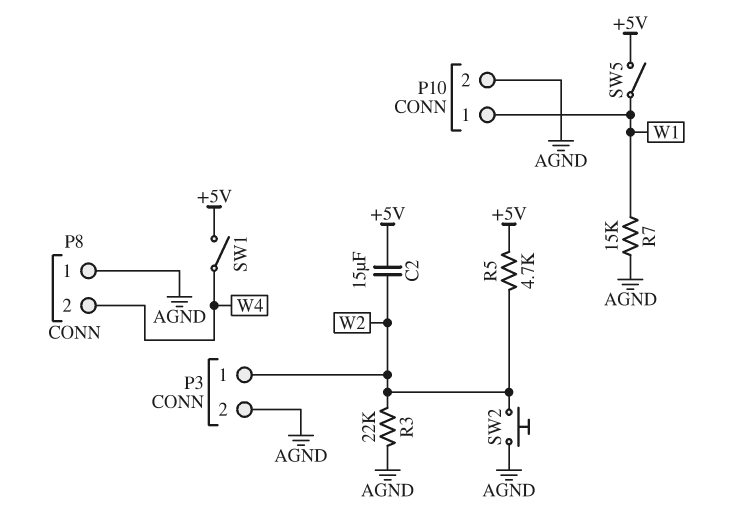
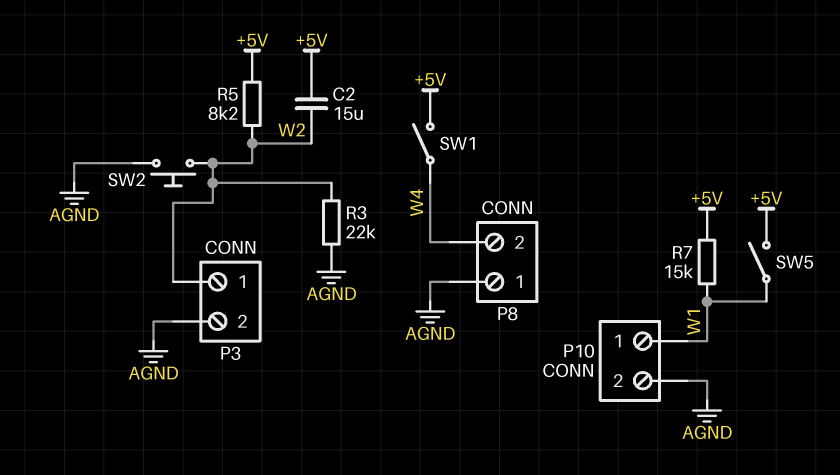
R5: 4.7k (+5V, W2) -> 8.2k (+5V, W2)
R7: 15k (AGND, W1) -> 15k (+5V, W1)

